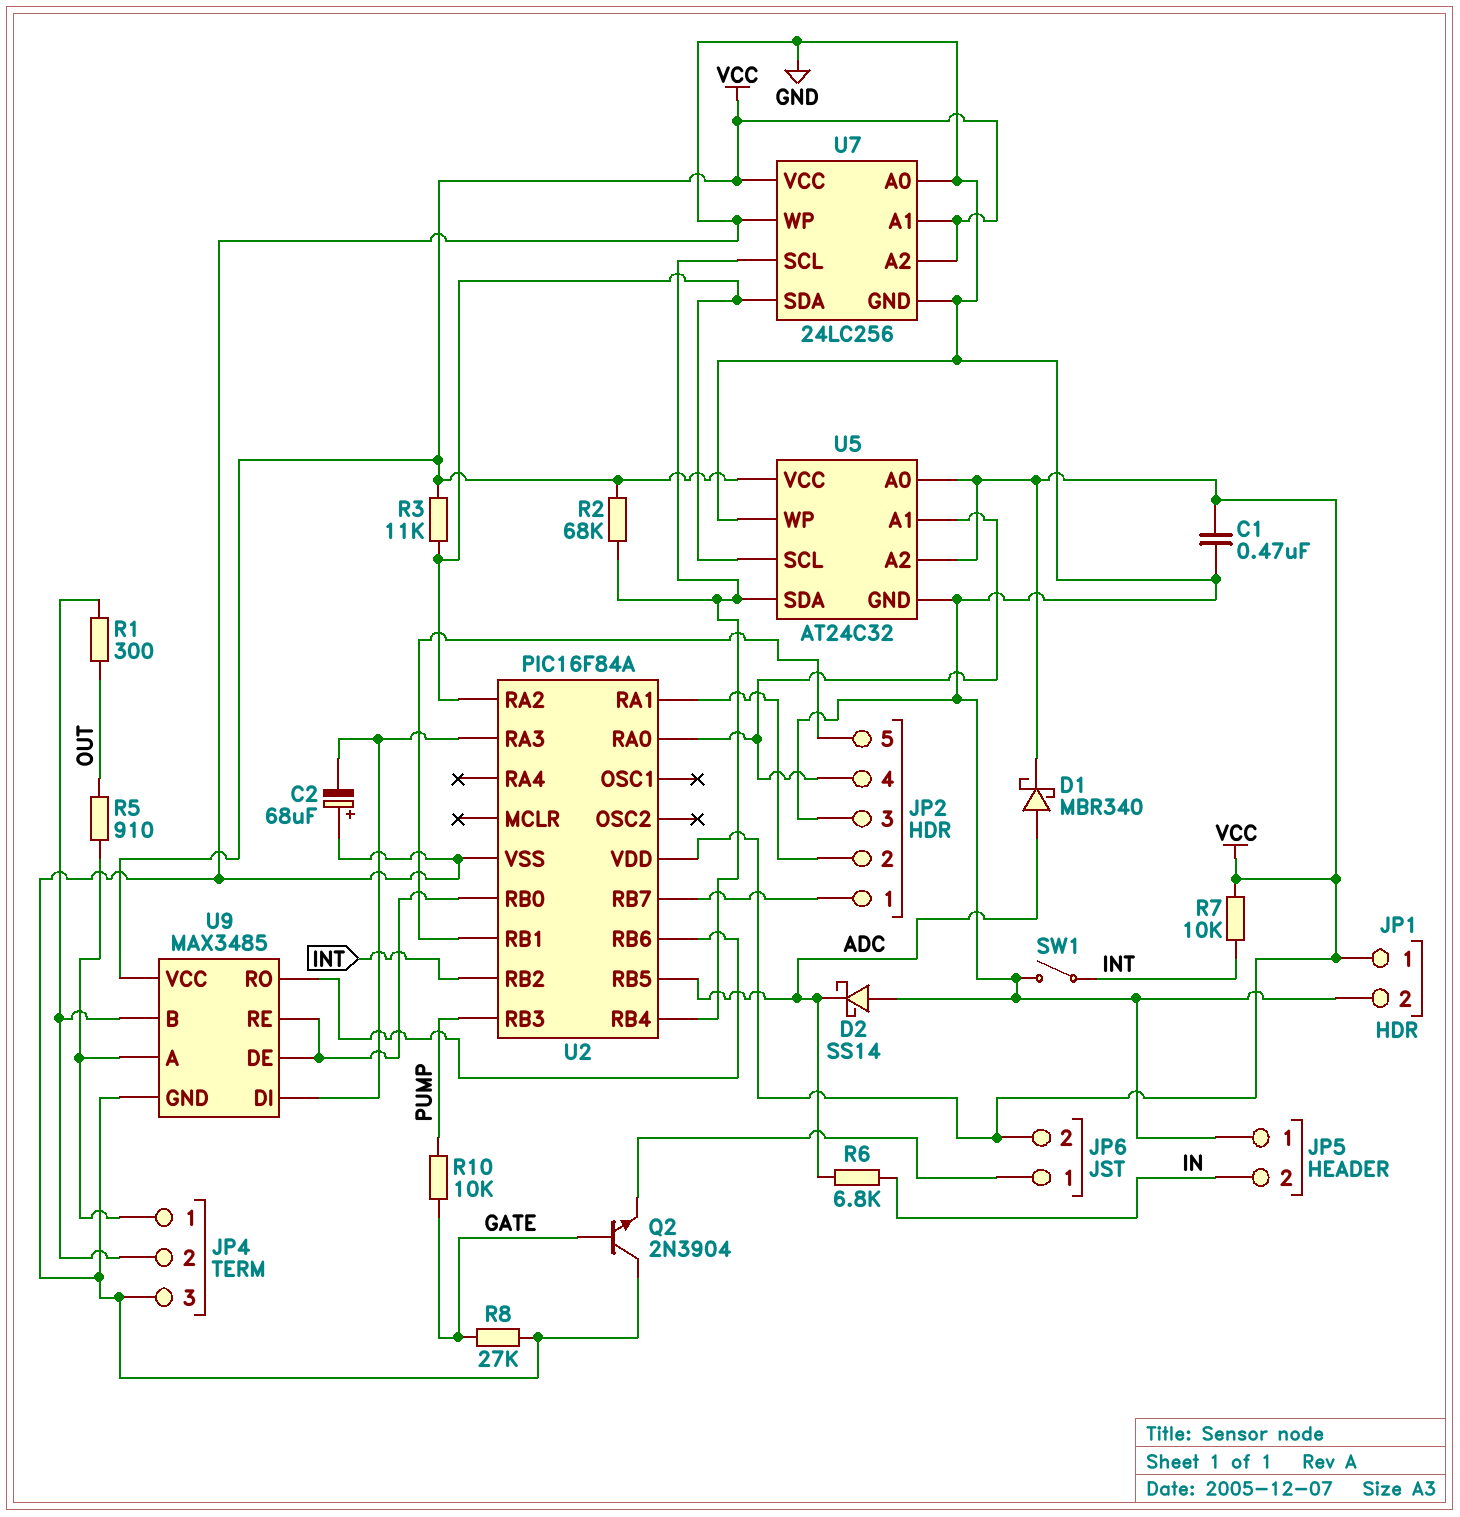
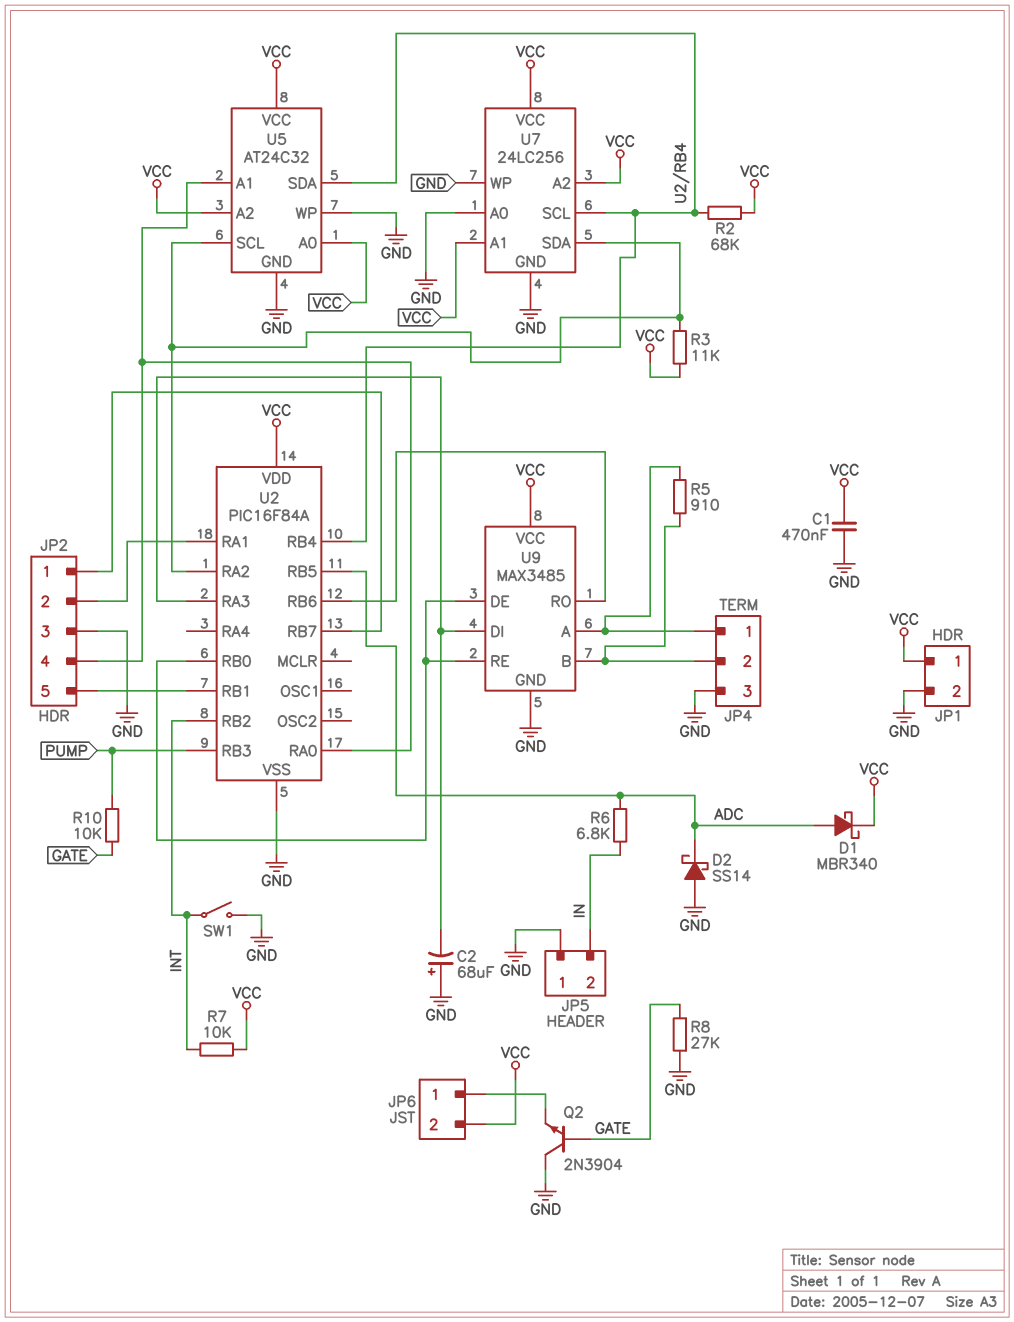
R1: 300 (JP4/2, OUT) -> none
R5: 910 (JP4/1, OUT) -> 910 (JP4/1, JP4/2)

